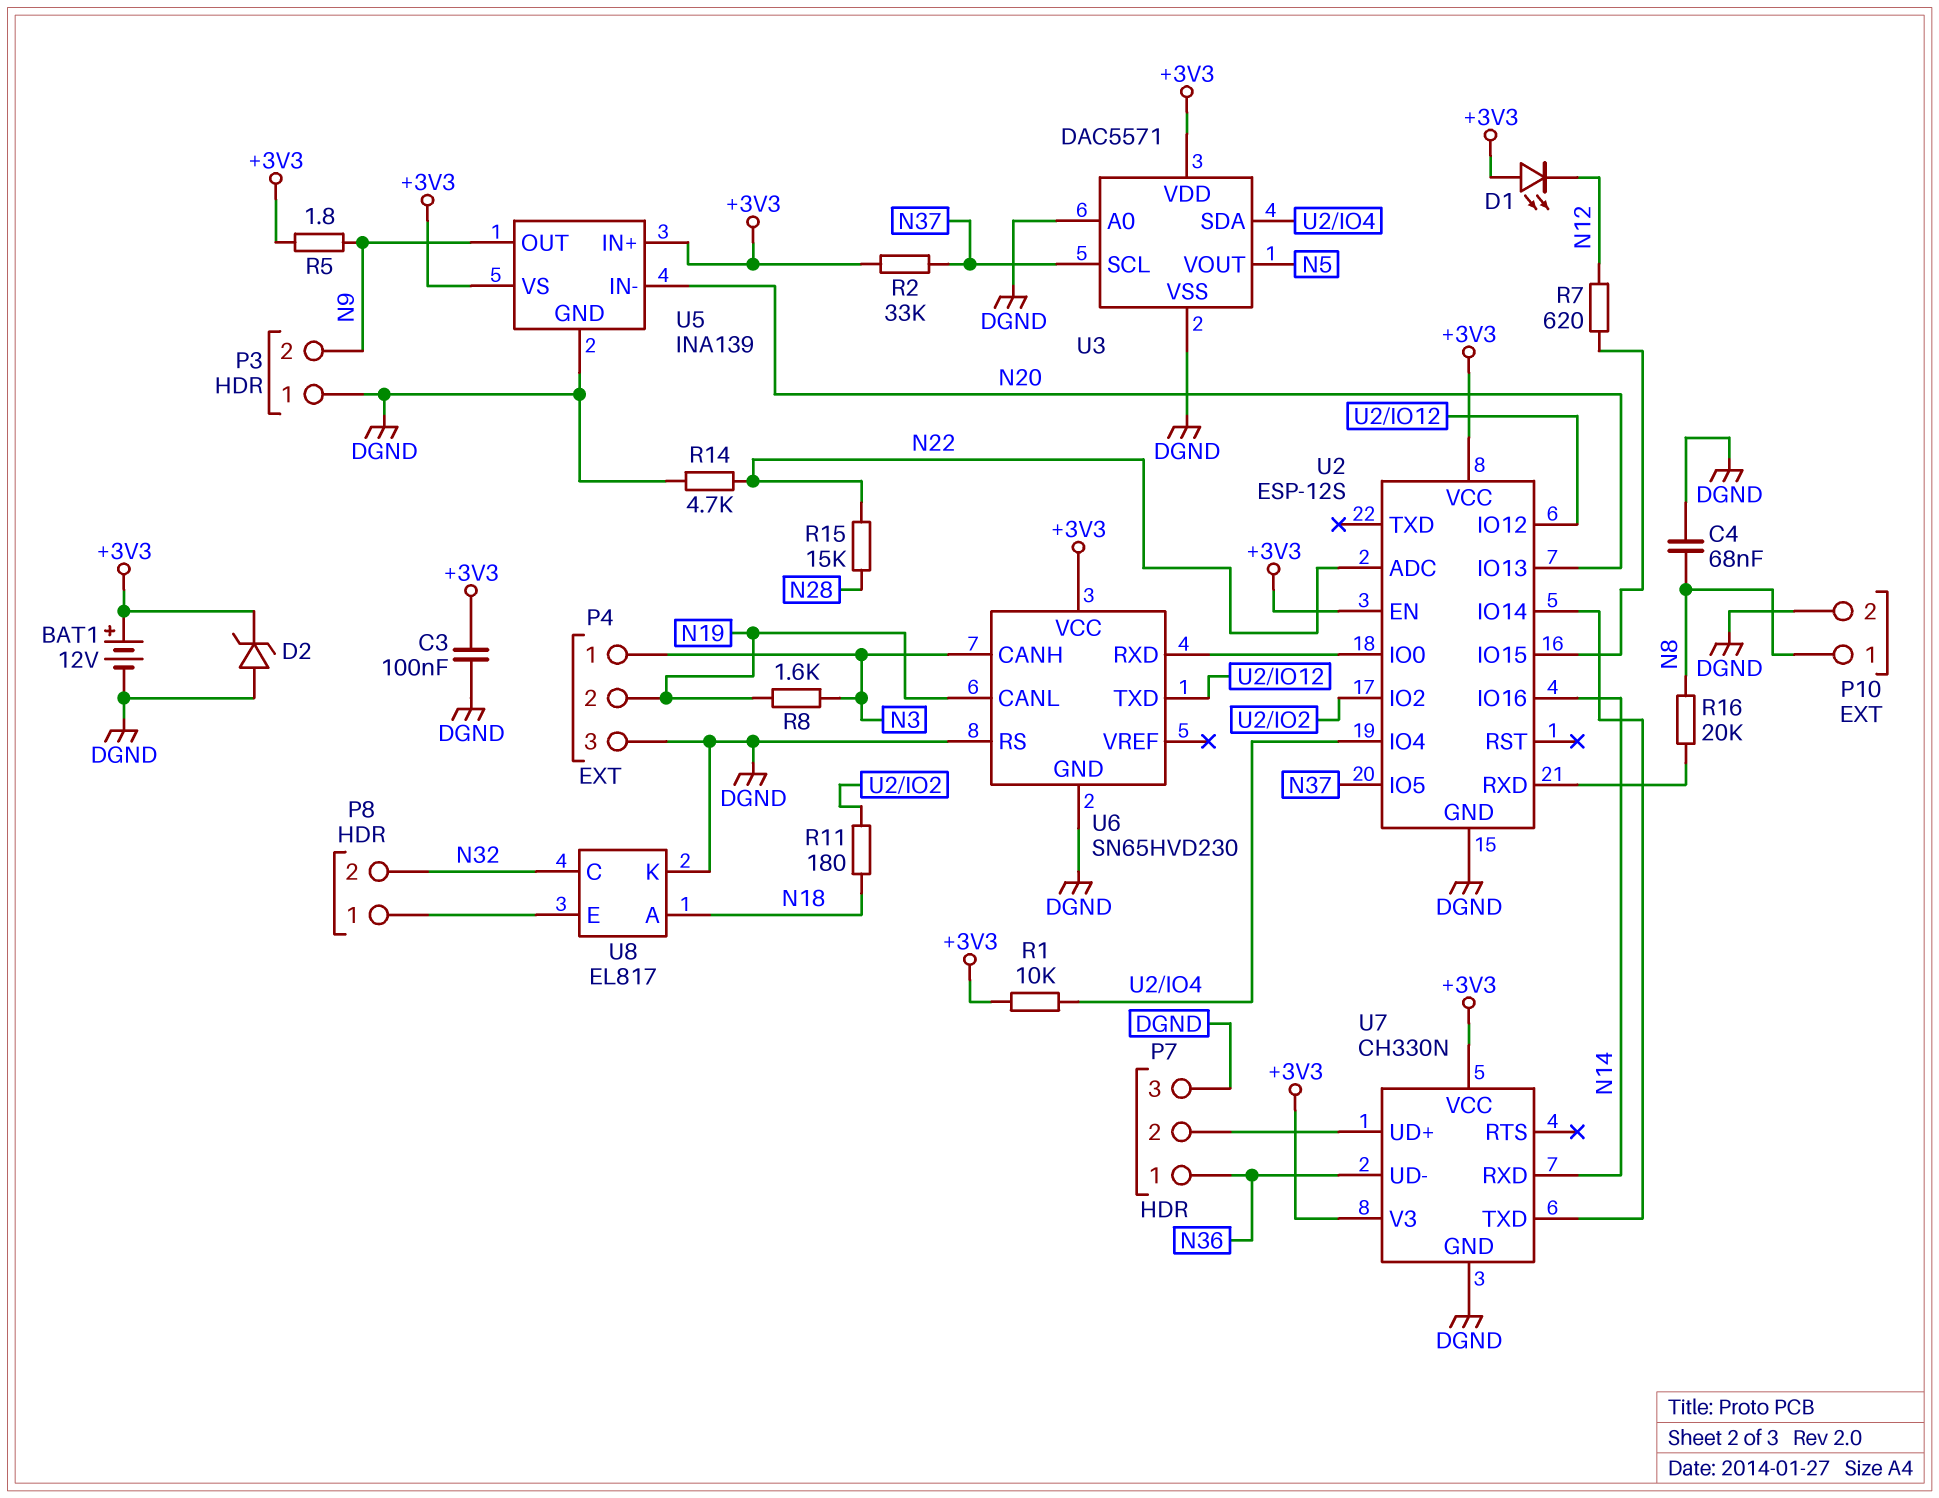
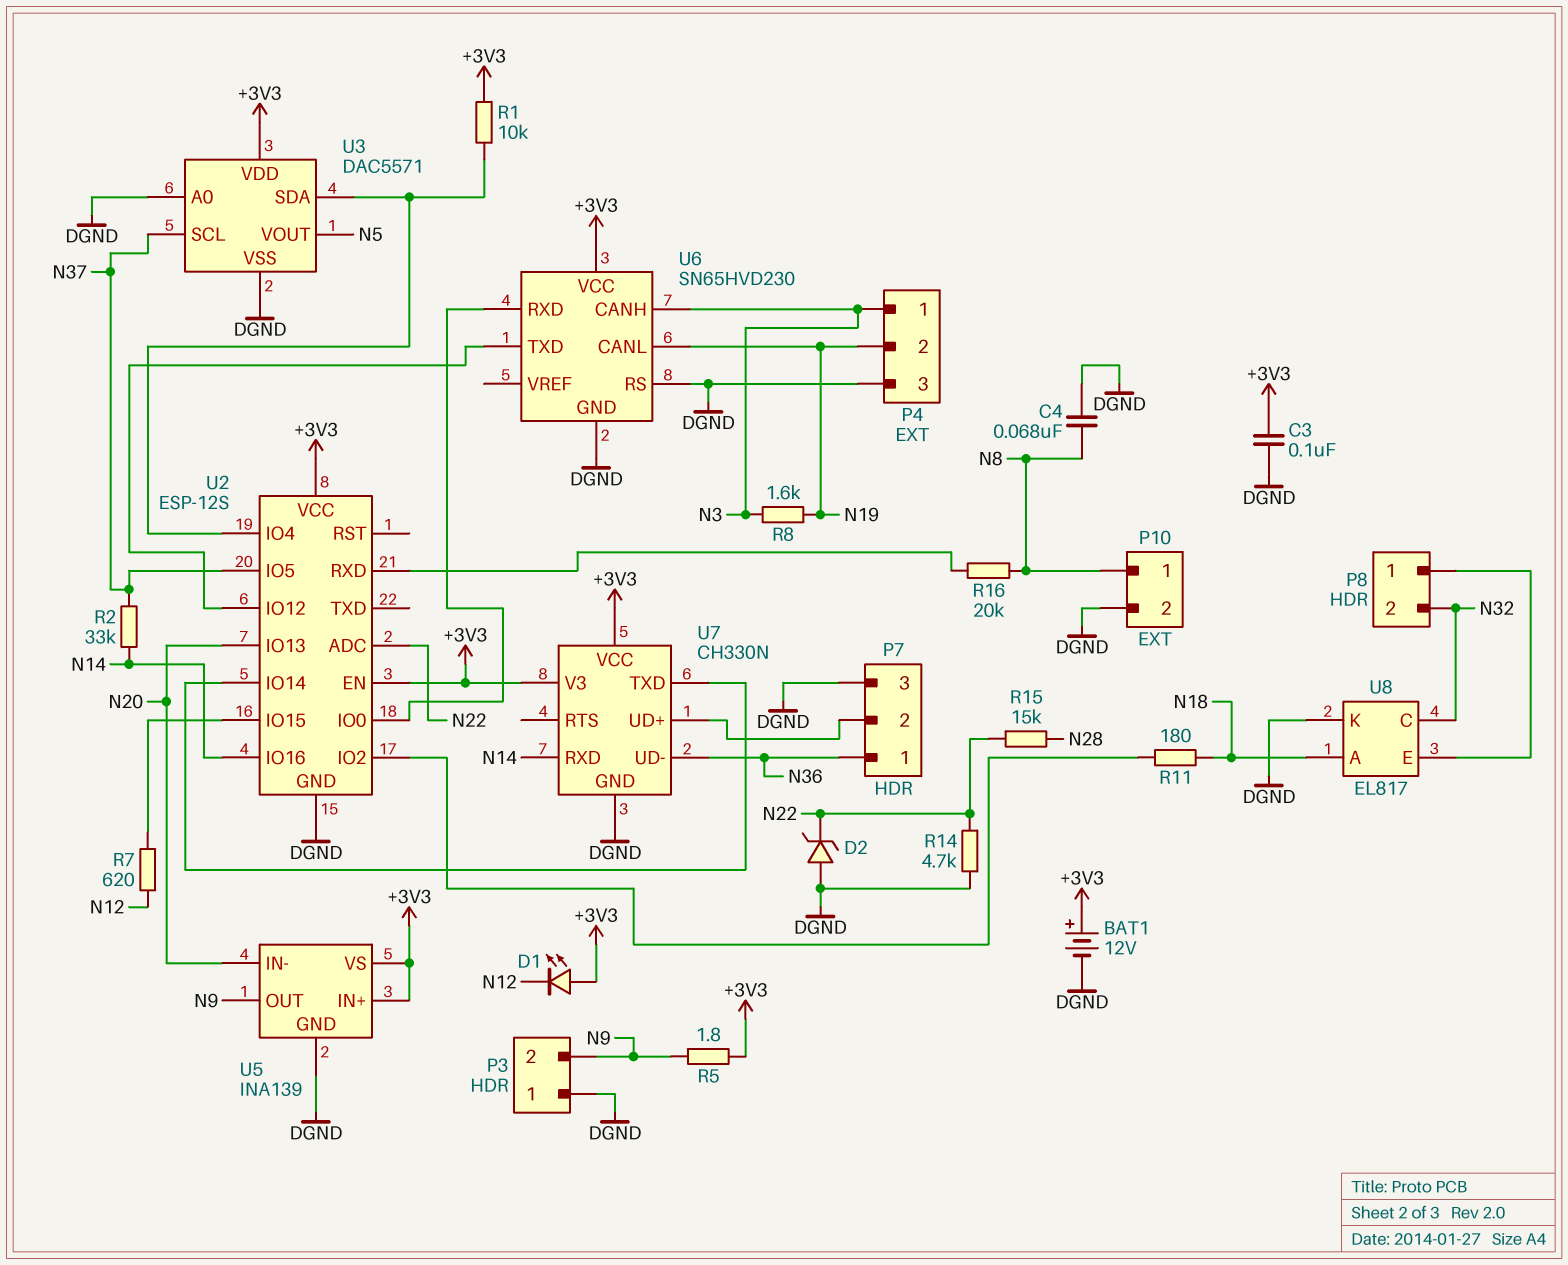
D2: zener (A DGND, K +3V3) -> zener (A DGND, K N22)
R2: 33k (+3V3, N37) -> 33k (N14, N37)

